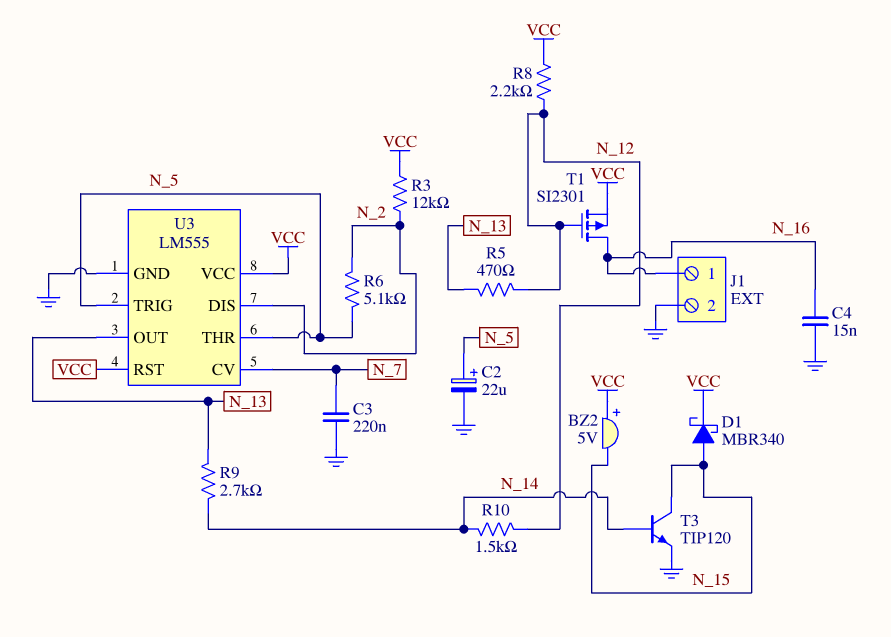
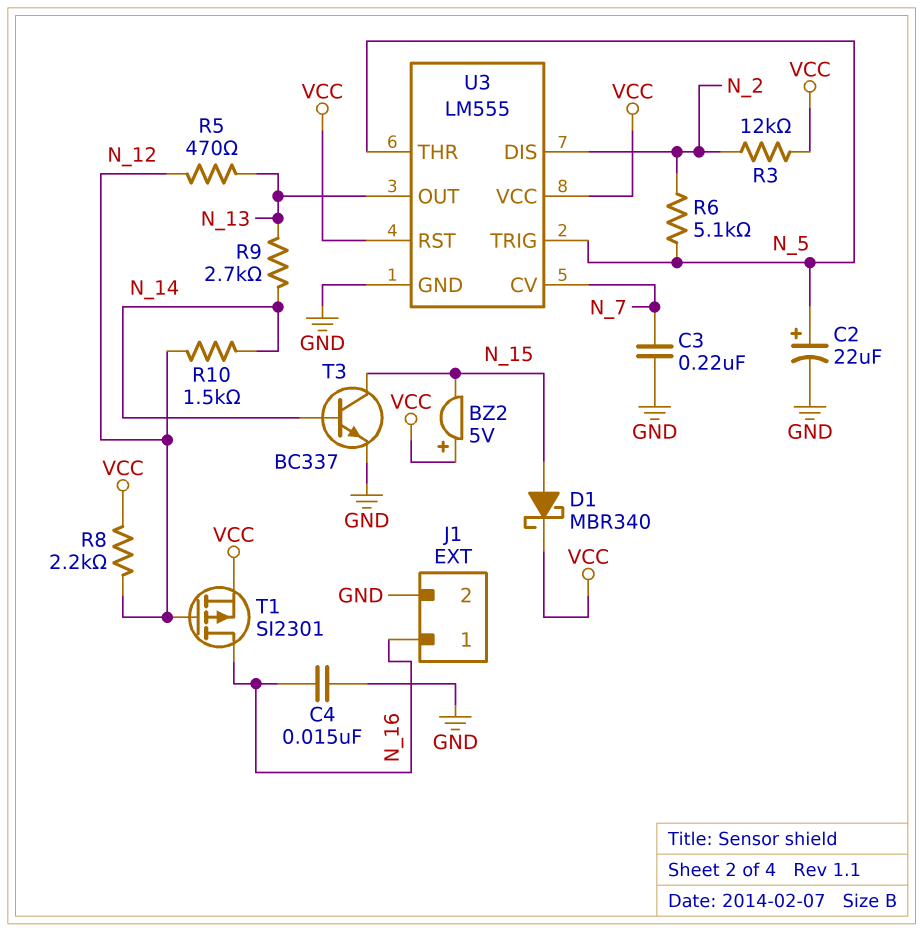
T3: NPN TIP120 (B N_14, C N_15, E GND) -> NPN BC337 (B N_14, C N_15, E GND)

